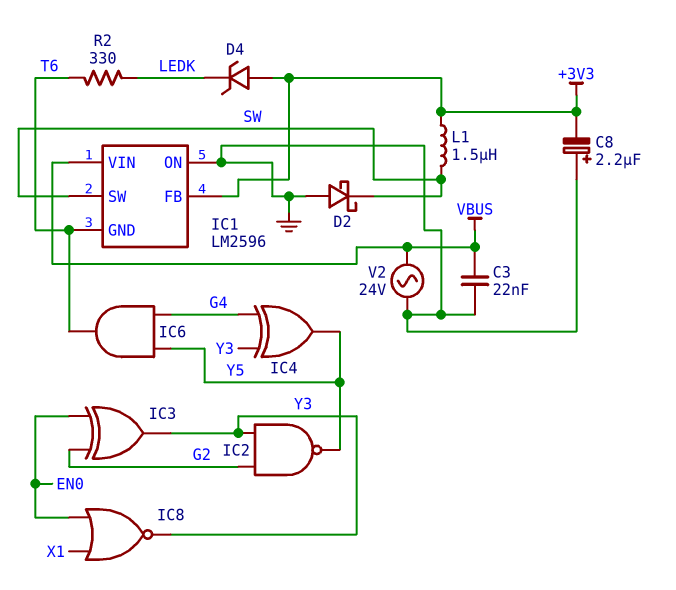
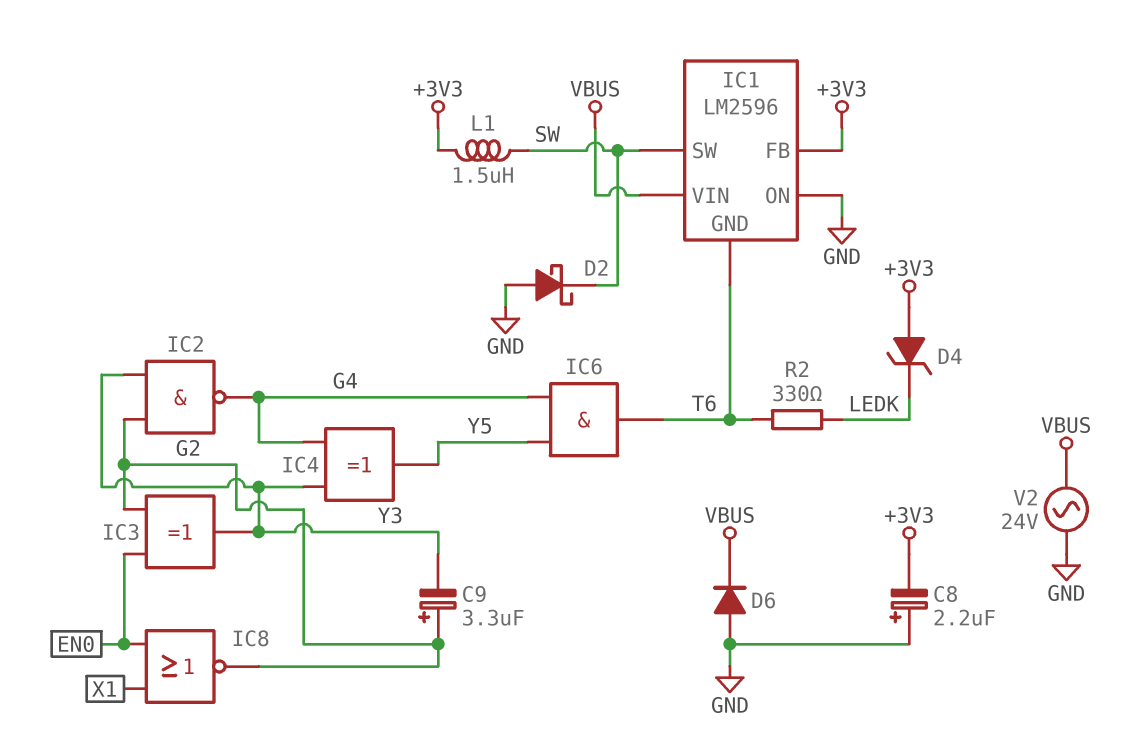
C3: 22nF (GND, VBUS) -> none
C9: none -> 3.3uF (plus G2, minus Y3)
D6: none -> diode (A GND, K VBUS)
IC2: NAND (in G2, in Y3, out Y5) -> NAND (in G2, in Y3, out G4)
IC8: NOR (in EN0, in X1, out Y3) -> NOR (in EN0, in X1, out G2)

